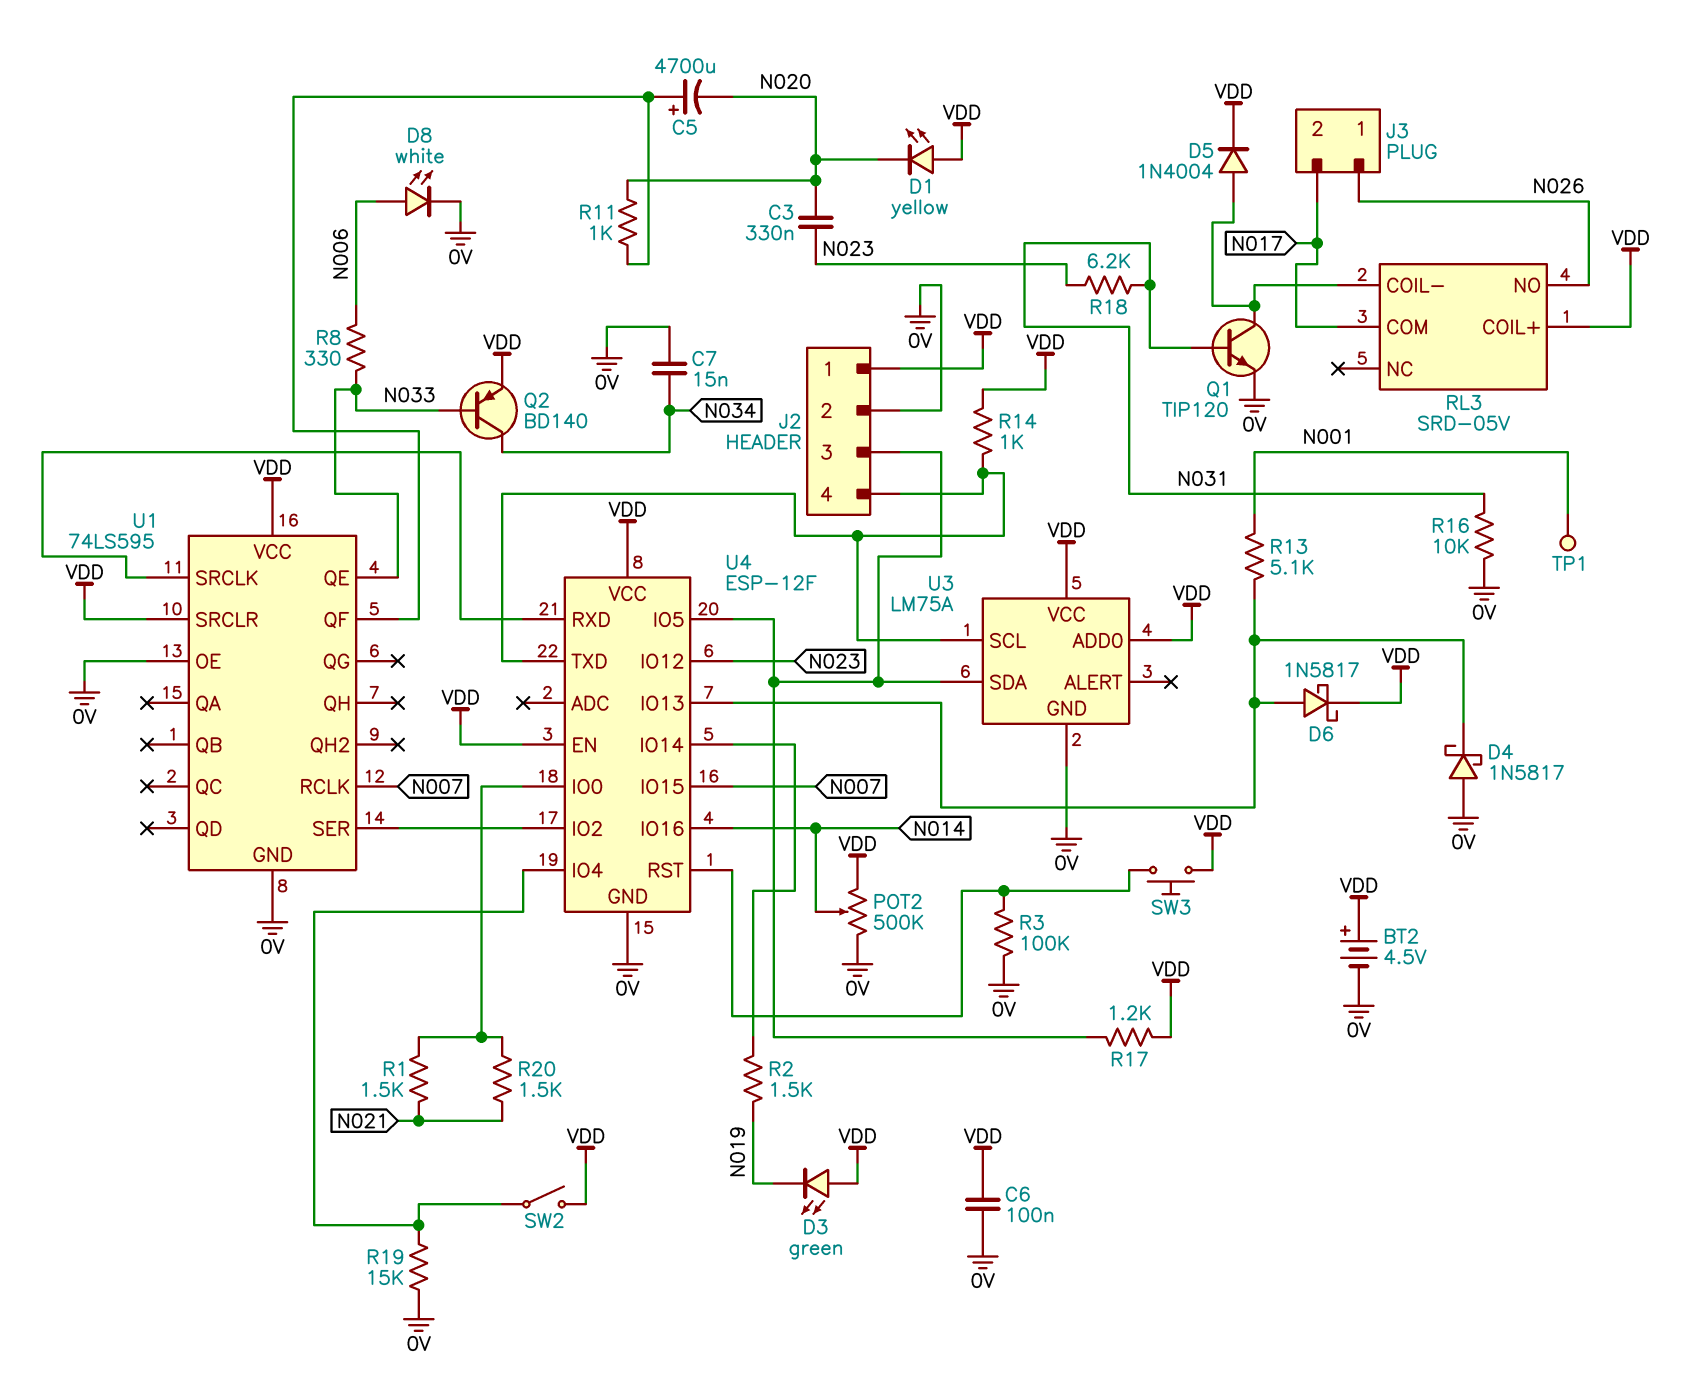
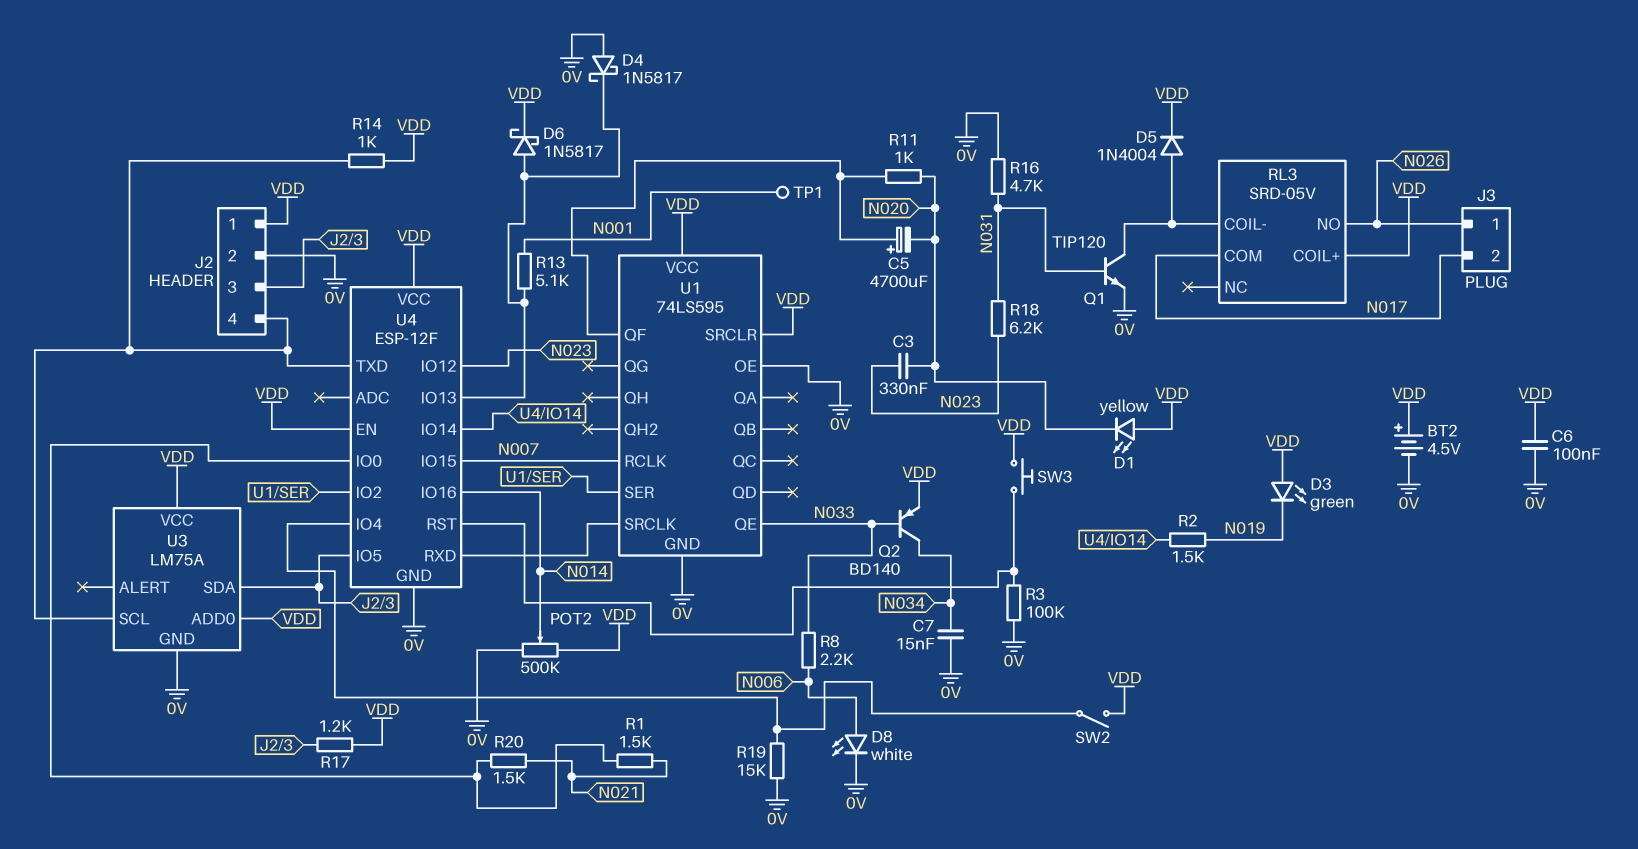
R8: 330 (N006, N033) -> 2.2k (N006, N033)
R16: 10k (0V, N031) -> 4.7k (0V, N031)

